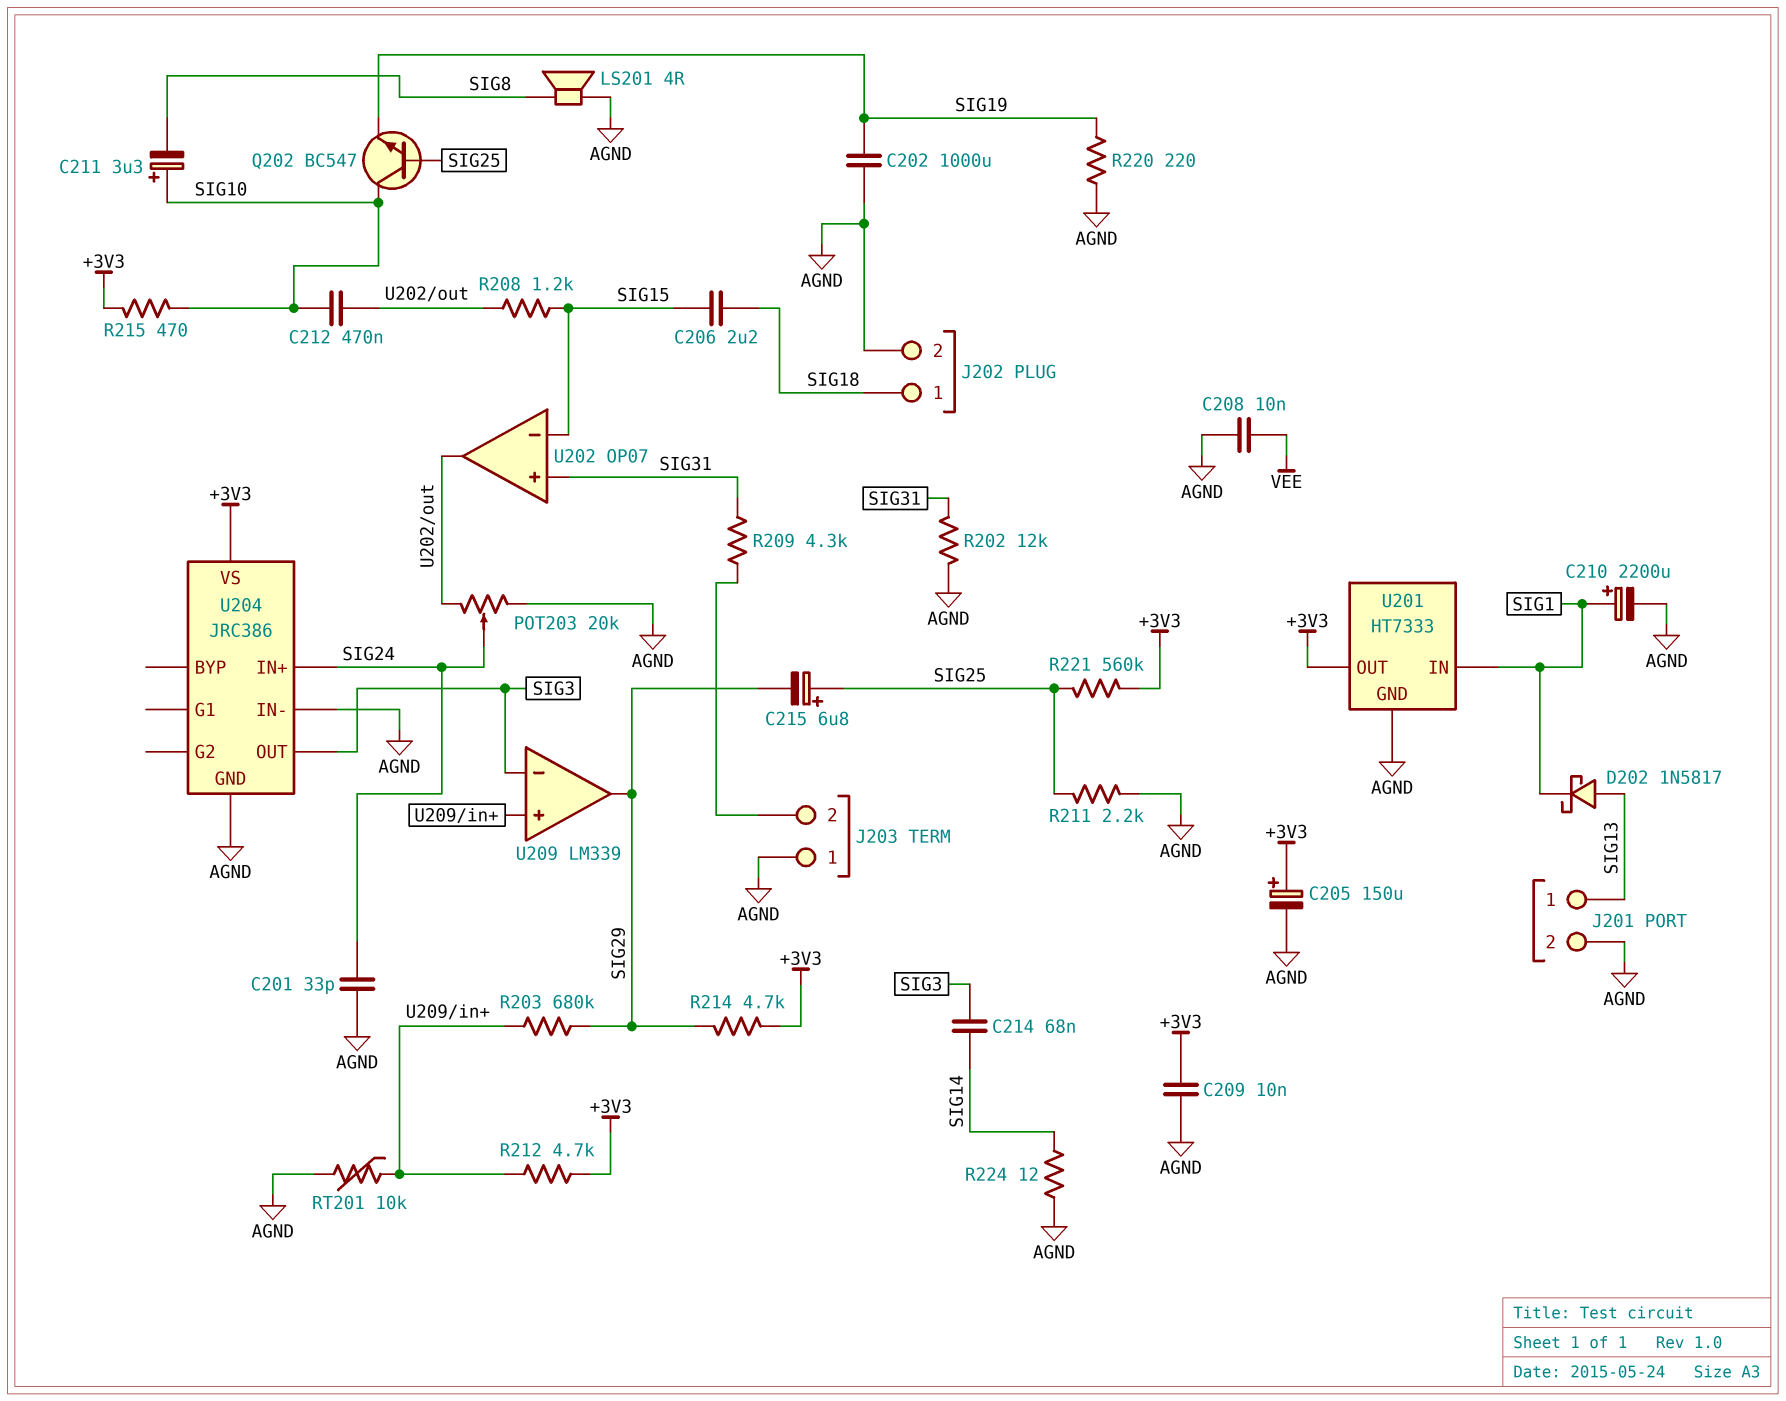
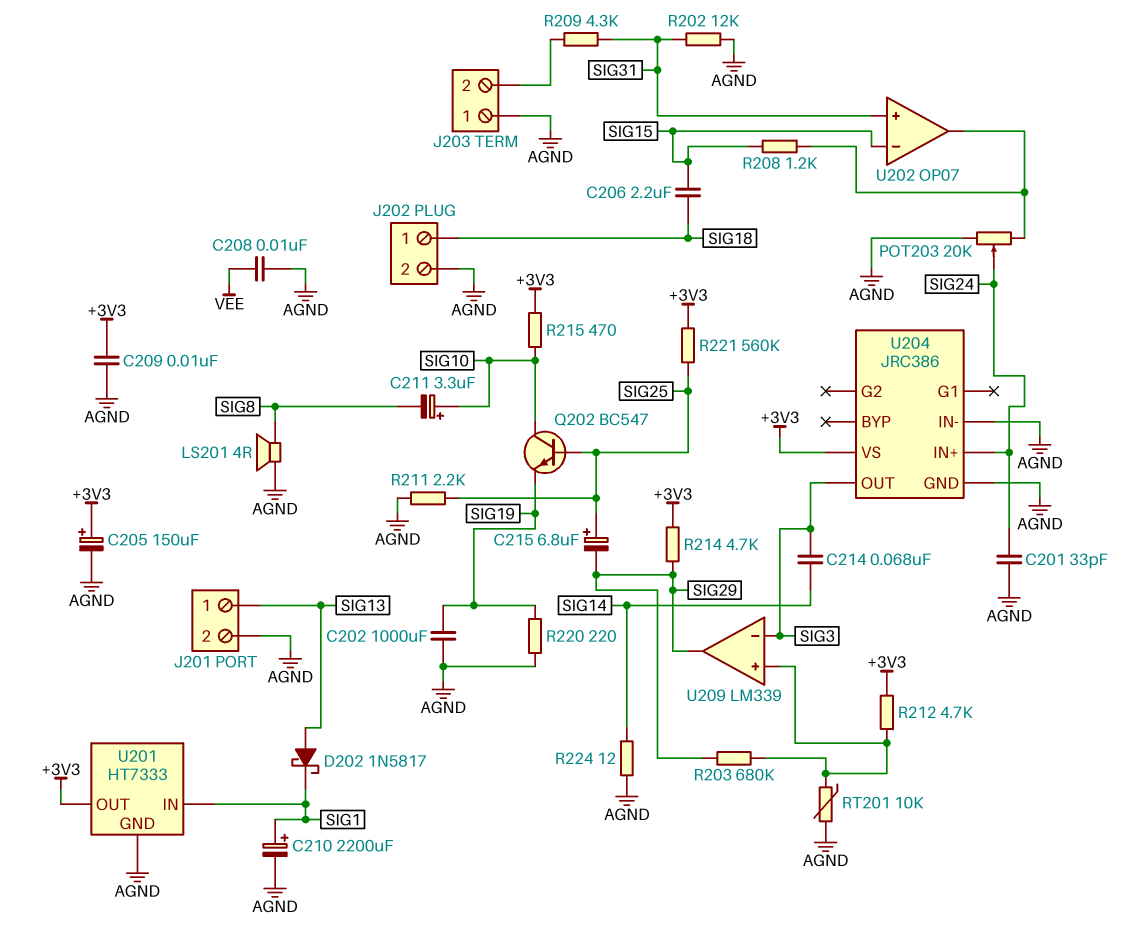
C212: 470nF (SIG10, U202/out) -> none

